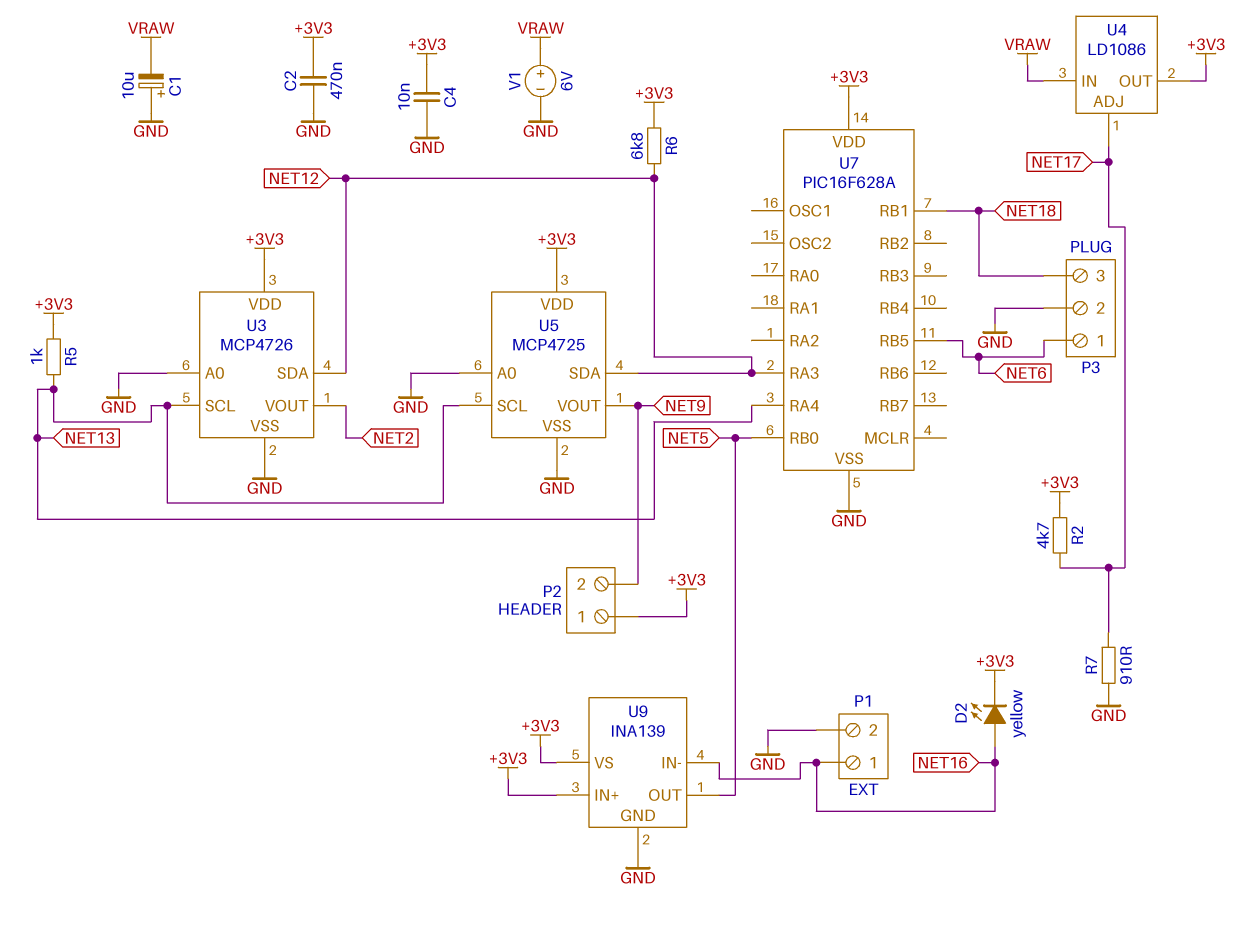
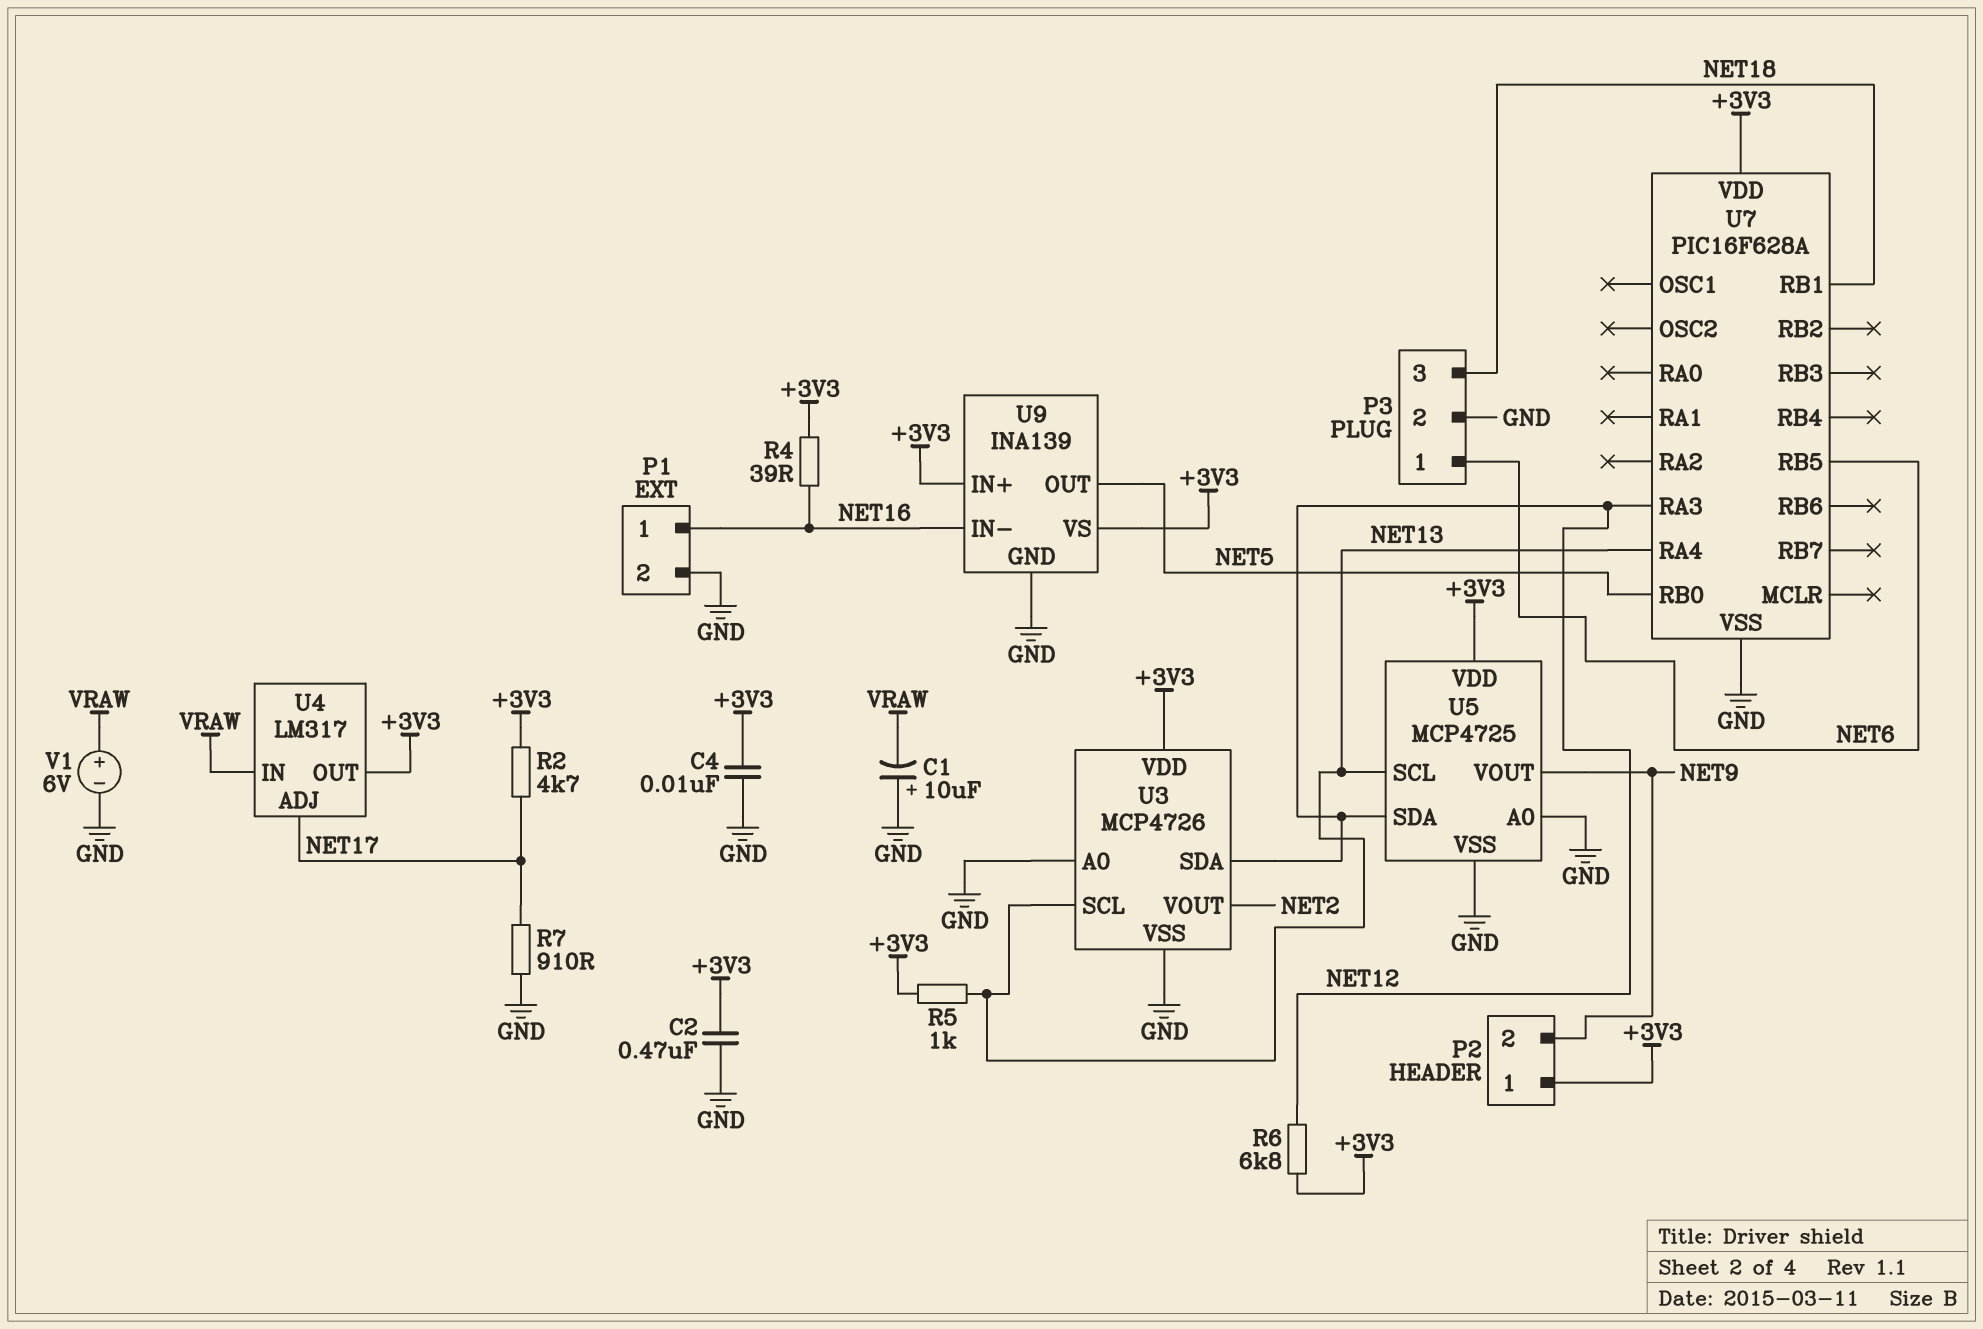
D2: LED yellow (A NET16, K +3V3) -> none
R4: none -> 39 (+3V3, NET16)
U4: LD1086 -> LM317

